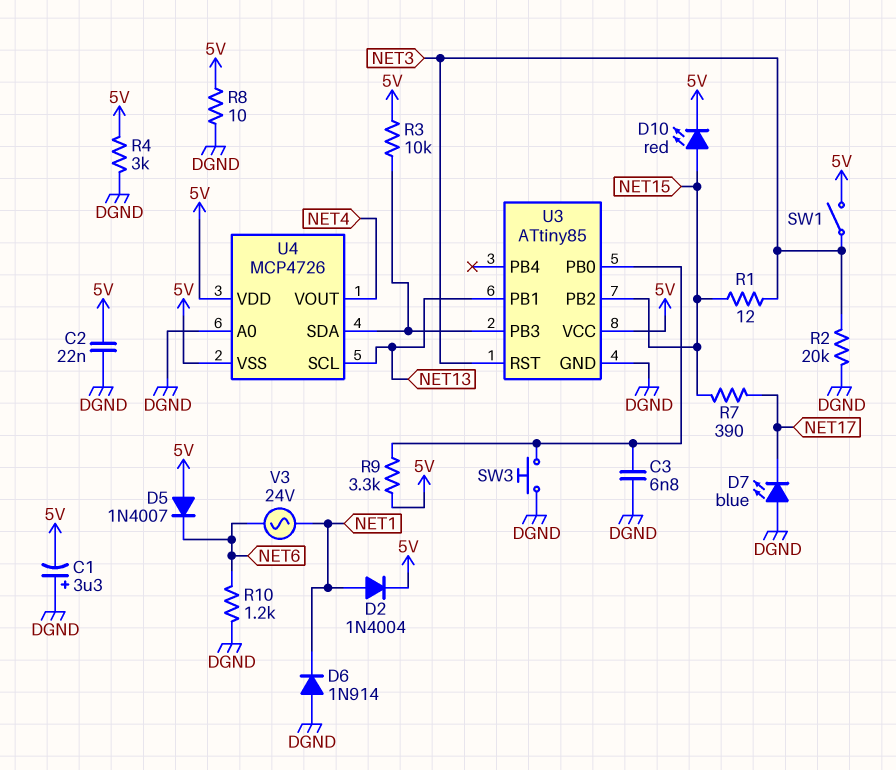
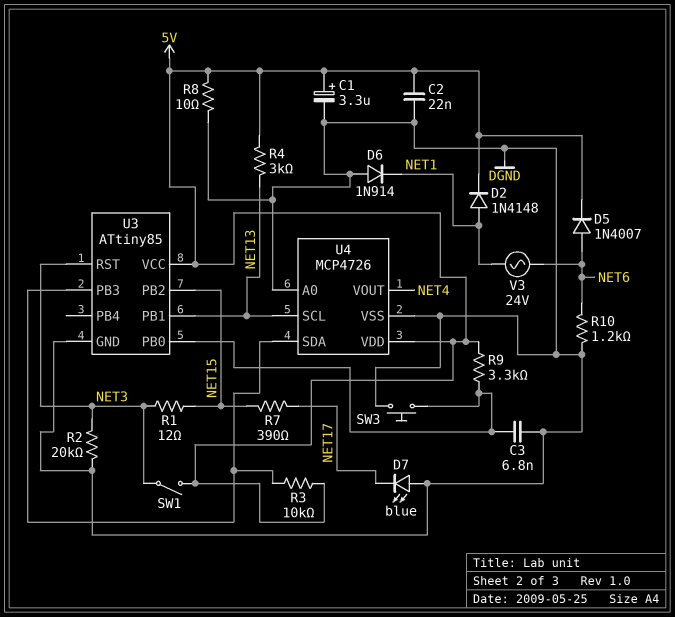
C1: 3.3uF (plus DGND, minus 5V) -> 3.3uF (plus 5V, minus DGND)
D2: diode 1N4004 (A NET1, K 5V) -> diode 1N4148 (A NET1, K 5V)
D5: diode 1N4007 (A 5V, K NET6) -> diode 1N4007 (A NET6, K 5V)
D10: LED red (A NET15, K 5V) -> none
R4: 3k (5V, DGND) -> 3k (5V, NET13)
U4 pin VSS: 5V -> DGND

